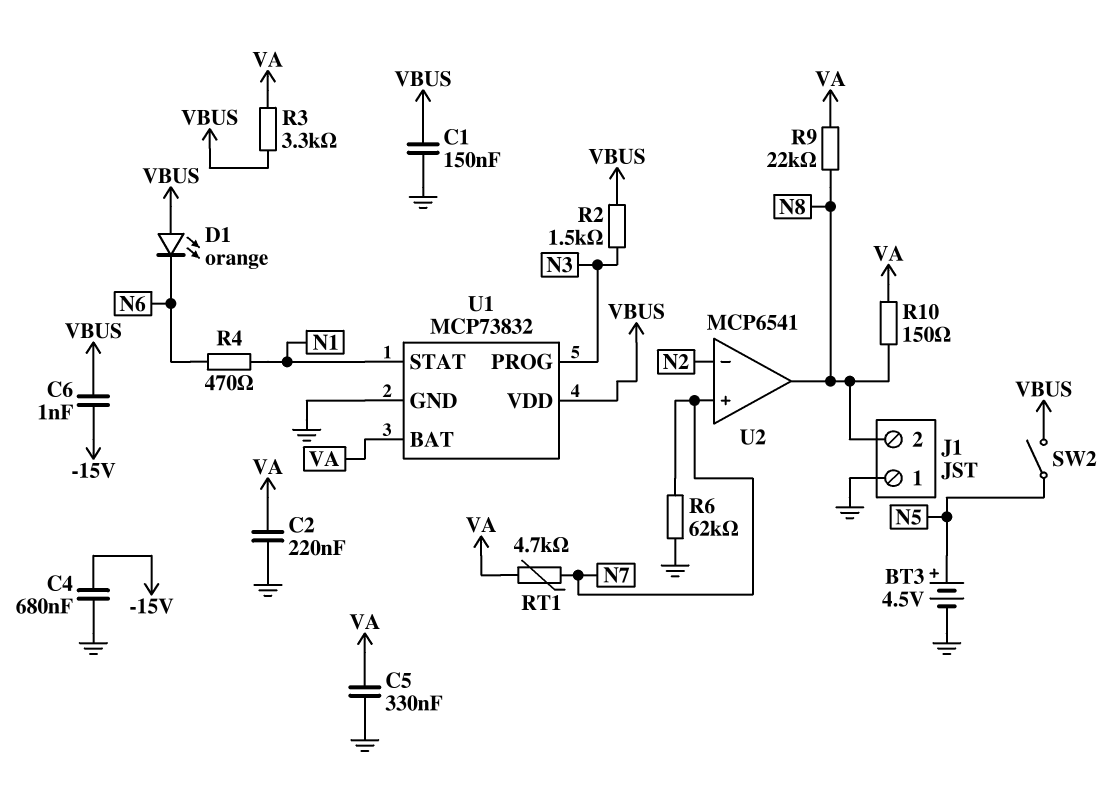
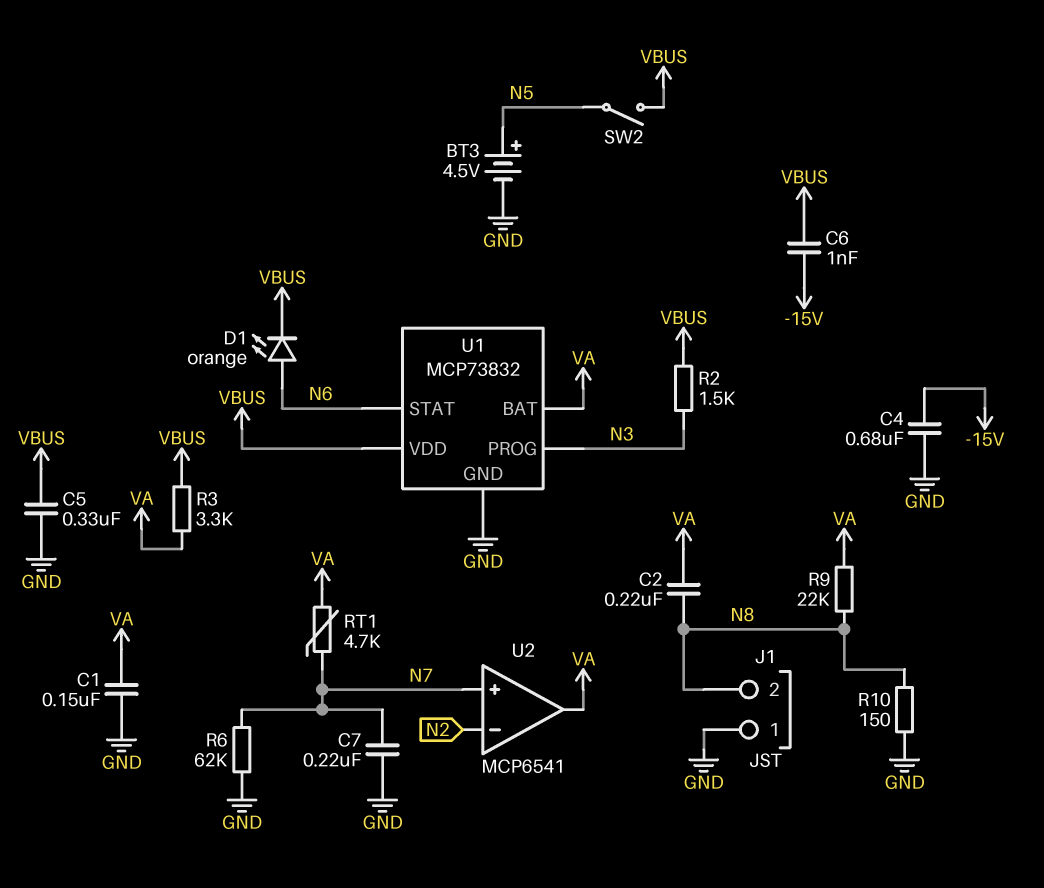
C1: 150nF (GND, VBUS) -> 150nF (GND, VA)
C2: 220nF (GND, VA) -> 220nF (N8, VA)
C5: 330nF (GND, VA) -> 330nF (GND, VBUS)
C7: none -> 220nF (GND, N7)
D1: LED orange (A VBUS, K N6) -> LED orange (A N6, K VBUS)
R4: 470 (N1, N6) -> none
R10: 150 (N8, VA) -> 150 (GND, N8)
U1 pin STAT: N1 -> N6
U2 pin out: N8 -> VA

